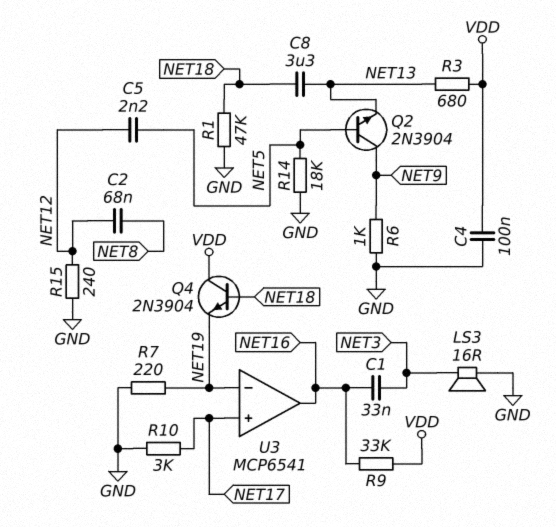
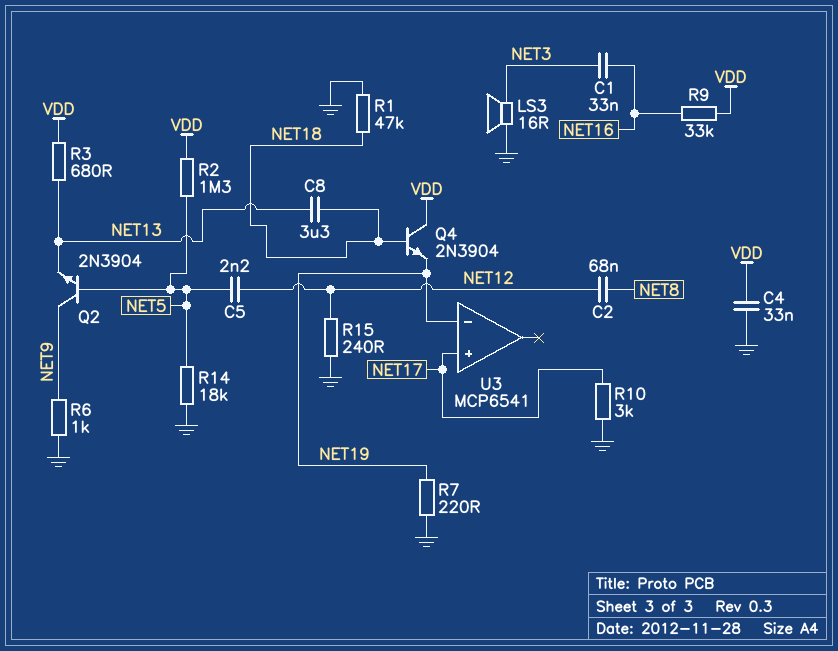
C4: 100nF (GND, VDD) -> 33nF (GND, VDD)
R2: none -> 1.3M (NET5, VDD)
U3 pin out: NET16 -> none

